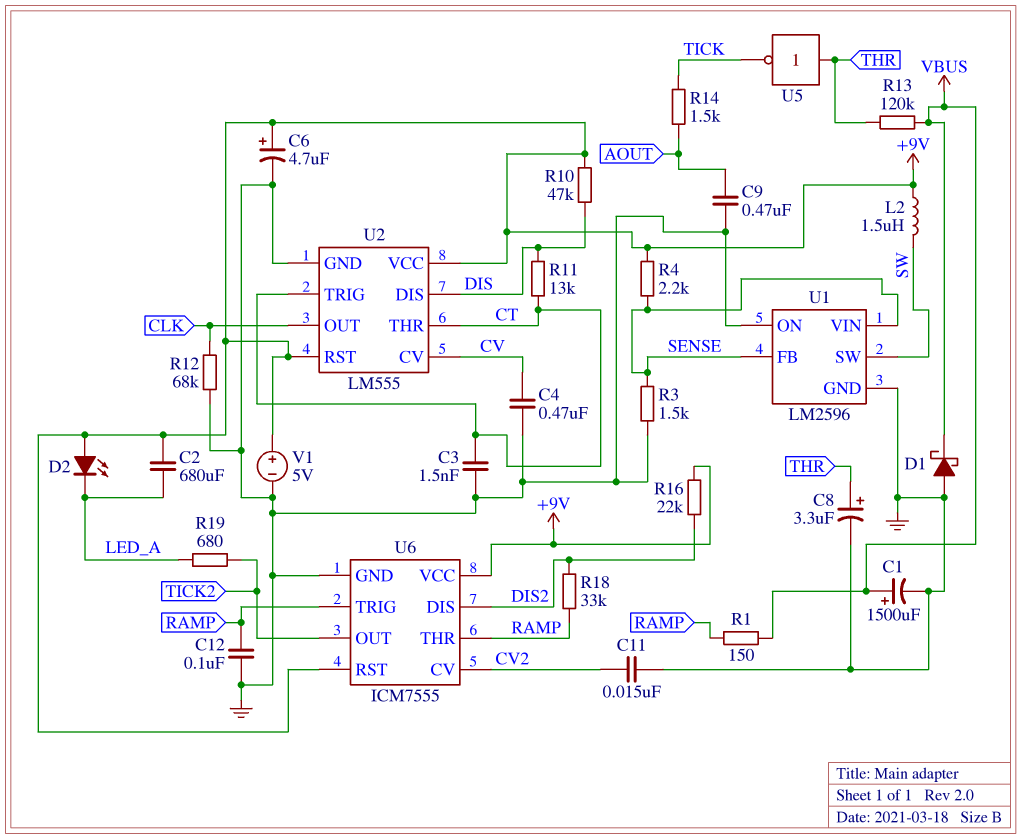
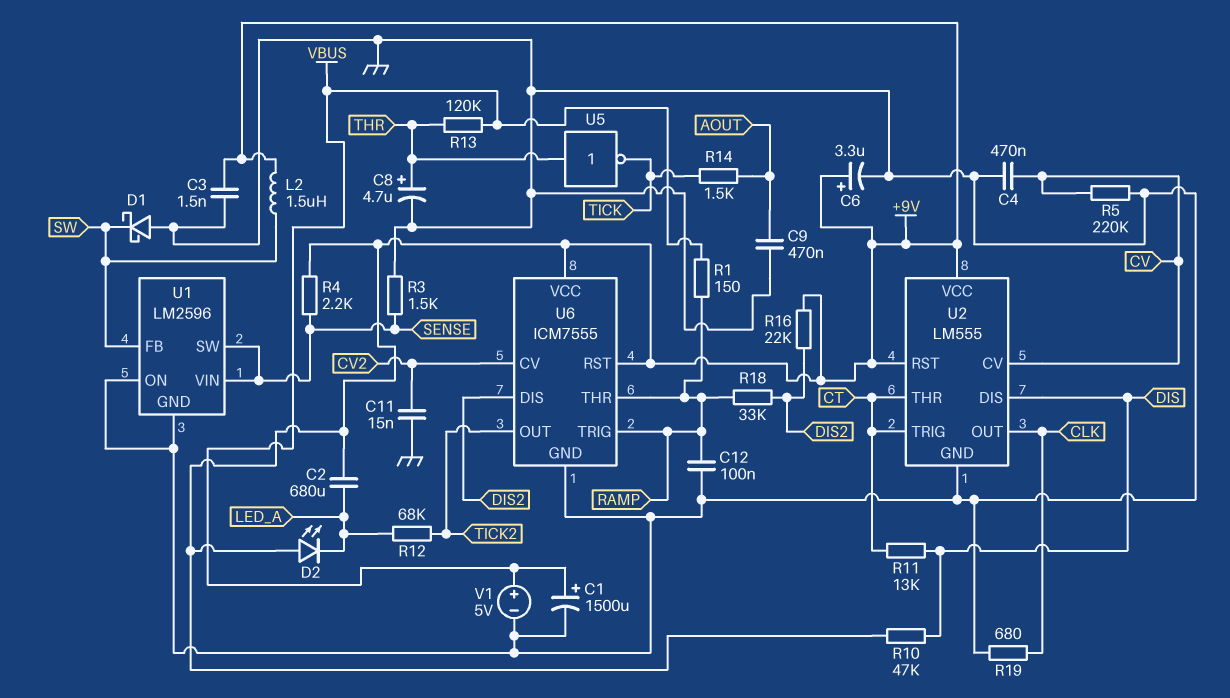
C3: 1.5nF (CT, GND) -> 1.5nF (+9V, GND)
C6: 4.7uF (plus +9V, minus GND) -> 3.3uF (plus +9V, minus GND)
C8: 3.3uF (plus THR, minus GND) -> 4.7uF (plus THR, minus GND)
D1: schottky (A GND, K VBUS) -> schottky (A GND, K SW)
R5: none -> 220k (CV, GND)
R12: 68k (CLK, GND) -> 68k (LED_A, TICK2)
R19: 680 (LED_A, TICK2) -> 680 (CLK, GND)
U1 pin FB: SENSE -> SW
U1 pin SW: SW -> SENSE
V1: 5V (plus +9V, minus GND) -> 5V (plus VBUS, minus GND)

